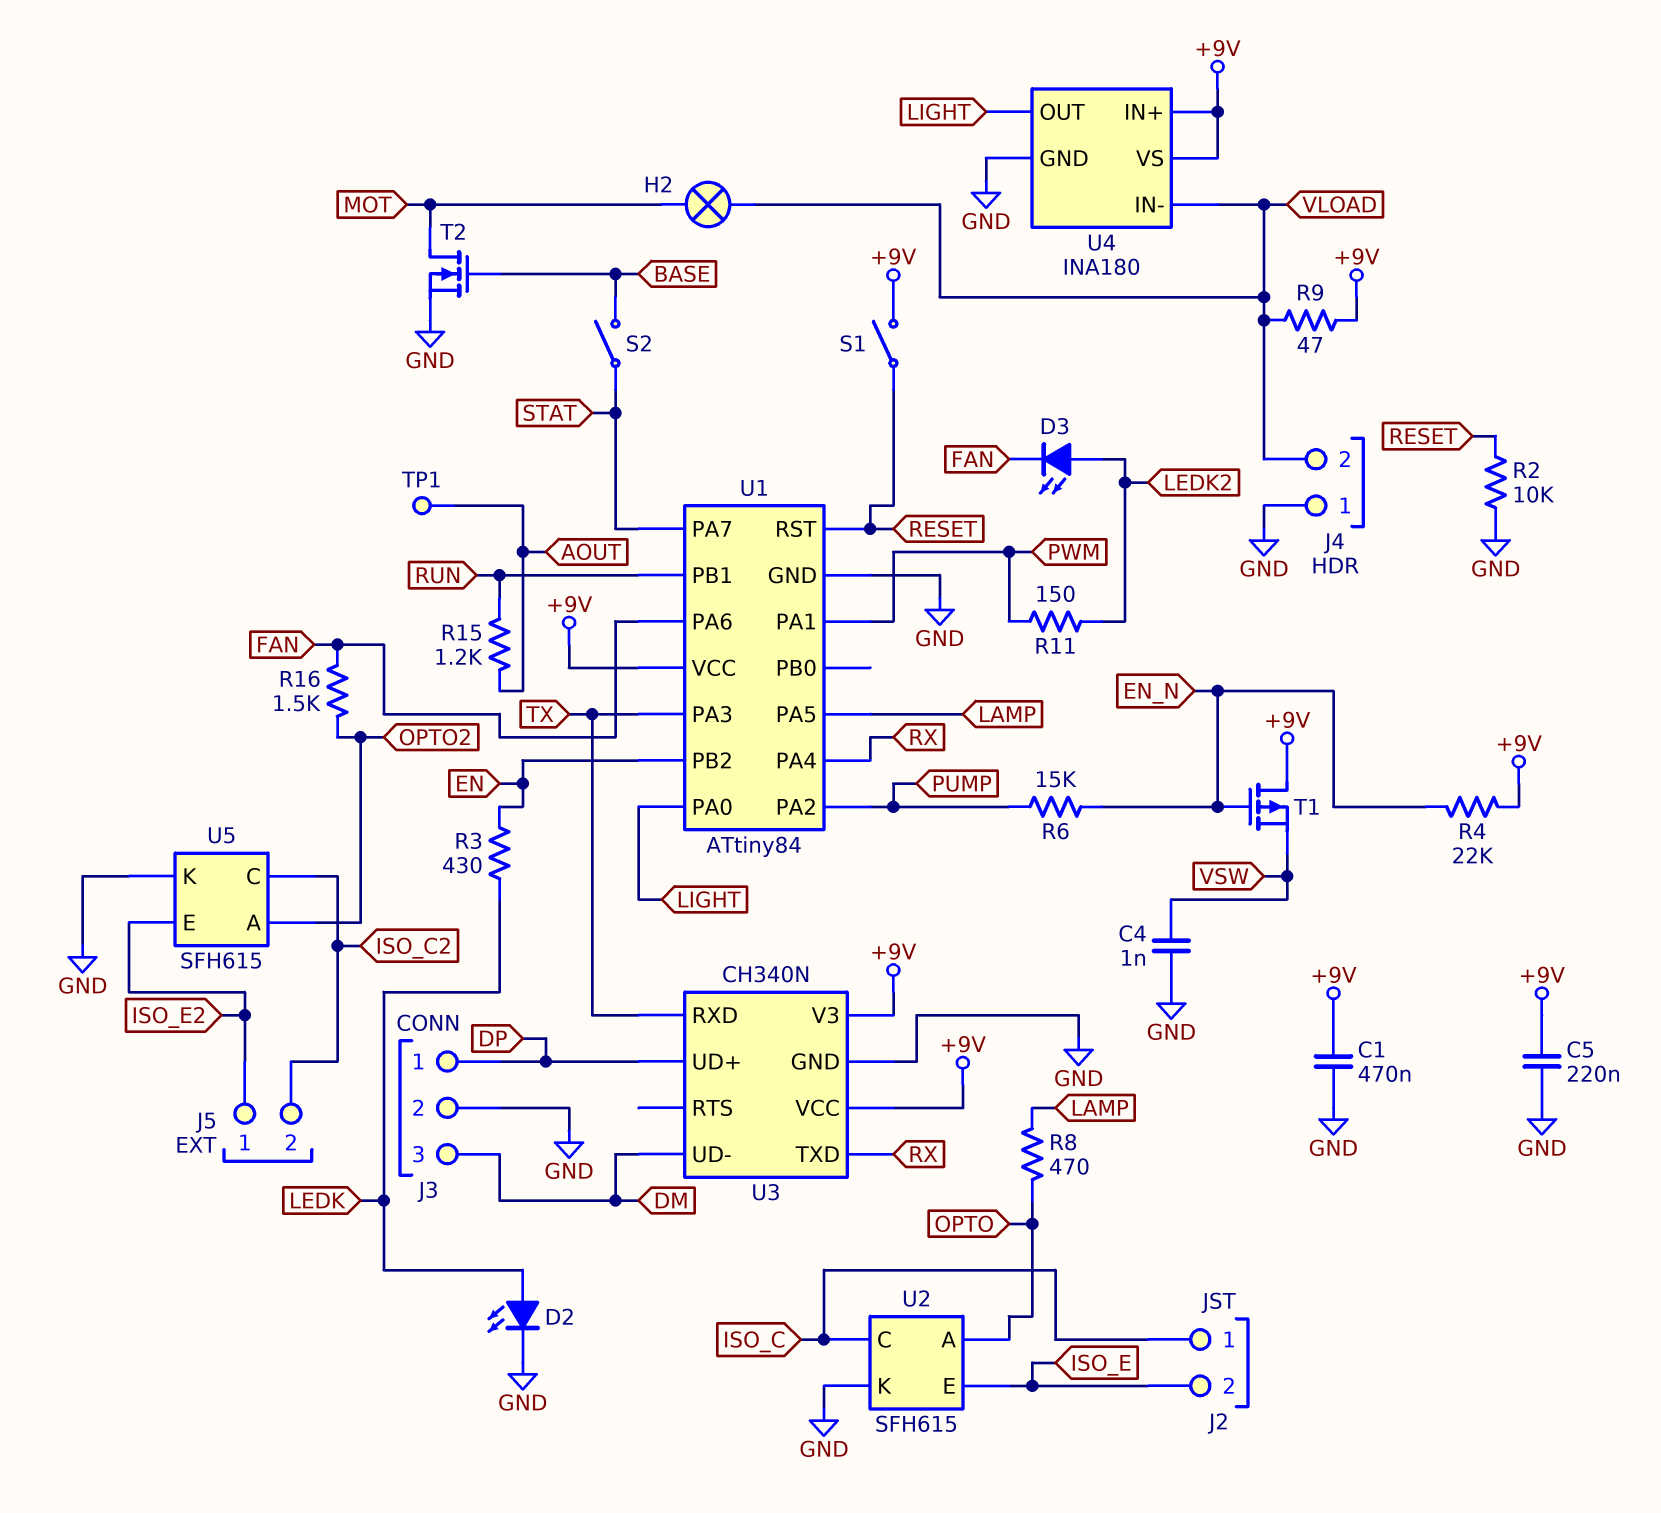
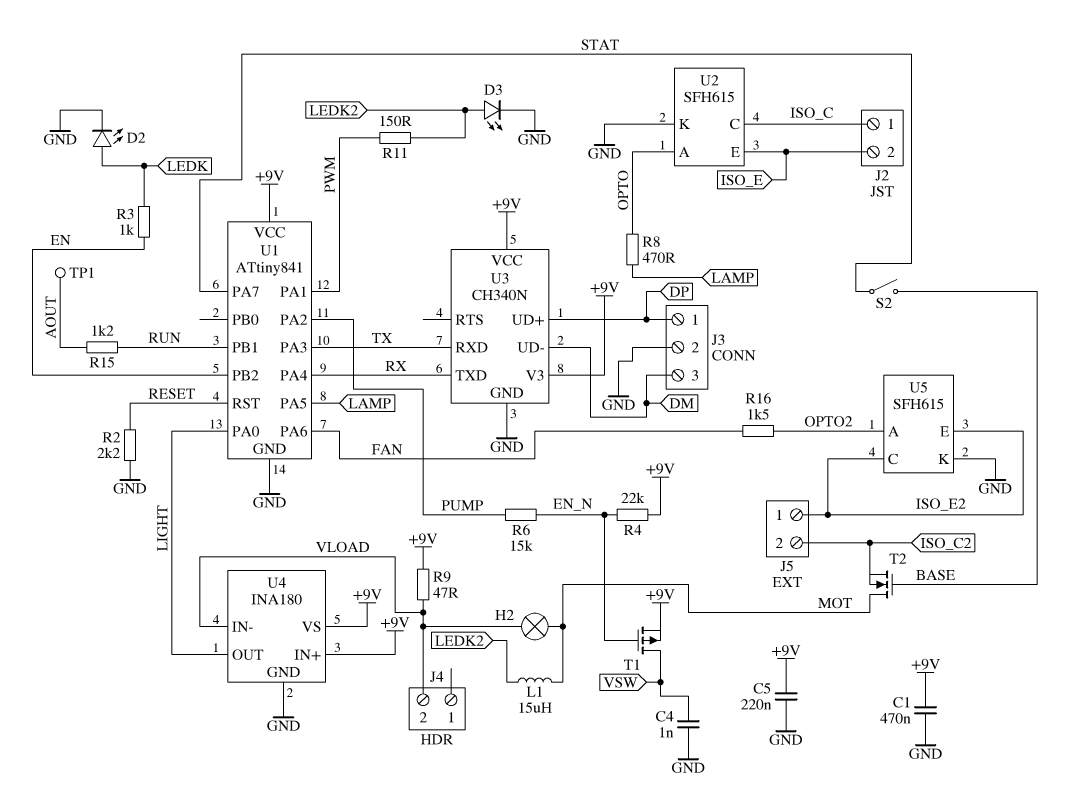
D3: LED (A LEDK2, K FAN) -> LED (A LEDK2, K GND)
J4 pin 1: GND -> none
L1: none -> 15uH (LEDK2, MOT)
R2: 10k (GND, RESET) -> 2.2k (GND, RESET)
R3: 430 (EN, LEDK) -> 1k (EN, LEDK)
S1: switch (+9V, RESET) -> none
T1: PMOS (G EN_N, D +9V, S VSW) -> PMOS (G EN_N, D VSW, S +9V)
T2: NMOS (G BASE, D MOT, S GND) -> NMOS (G BASE, D MOT, S ISO_C2)
U1: ATtiny84 -> ATtiny841
U5 pin C: ISO_C2 -> ISO_E2

